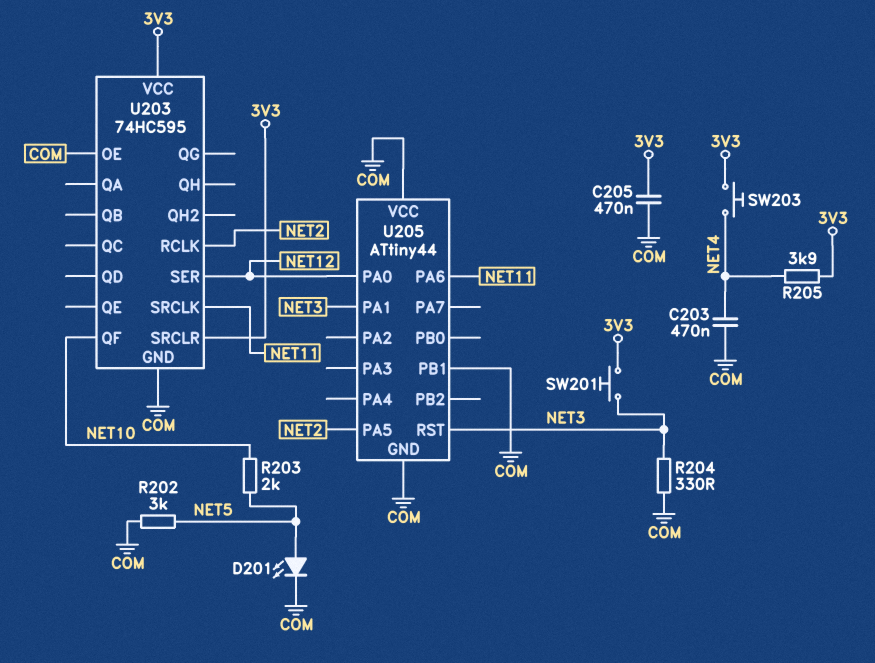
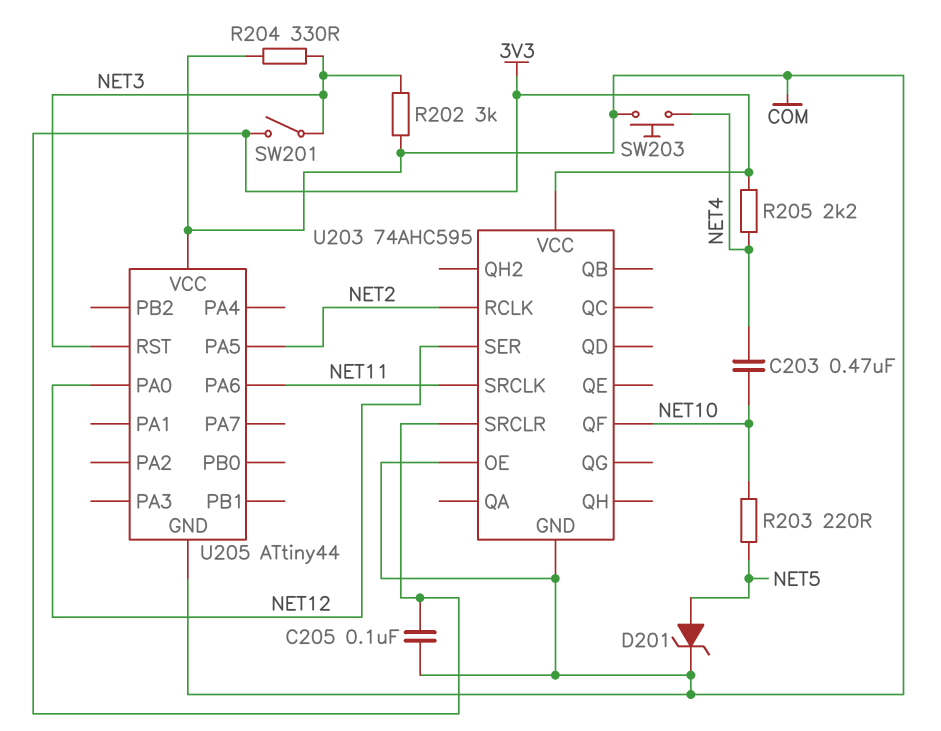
C203: 470nF (COM, NET4) -> 470nF (NET4, NET10)
C205: 470nF (3V3, COM) -> 100nF (3V3, COM)
D201: LED (A NET5, K COM) -> zener (A NET5, K COM)
R202: 3k (COM, NET5) -> 3k (COM, NET3)
R203: 2k (NET5, NET10) -> 220 (NET5, NET10)
R205: 3.9k (3V3, NET4) -> 2.2k (3V3, NET4)
SW201: button (3V3, NET3) -> switch (3V3, NET3)
SW203: button (3V3, NET4) -> button (COM, NET4)
U203: 74HC595 -> 74AHC595
U205 pin PA1: NET3 -> none
U205 pin PB1: COM -> none

